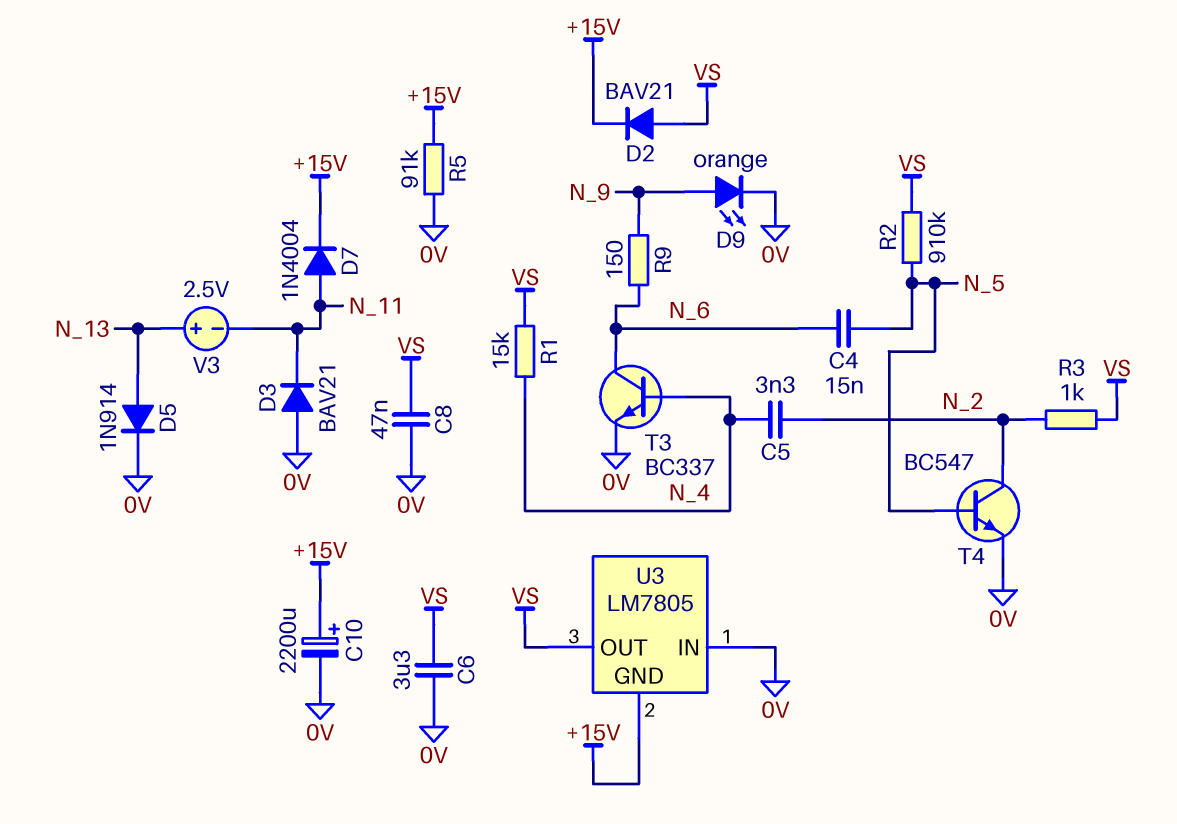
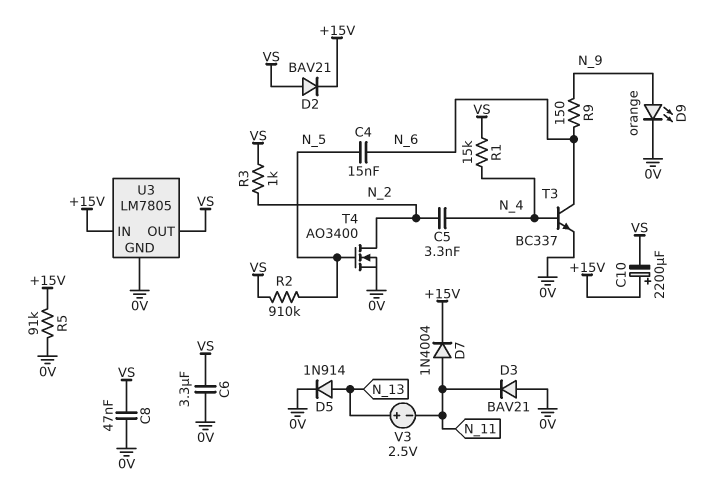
C10: 2200uF (plus +15V, minus 0V) -> 2200uF (plus +15V, minus VS)
T4: NPN BC547 (B N_5, C N_2, E 0V) -> NMOS AO3400 (G N_5, D N_2, S 0V)
U3 pin GND: +15V -> 0V
U3 pin IN: 0V -> +15V

